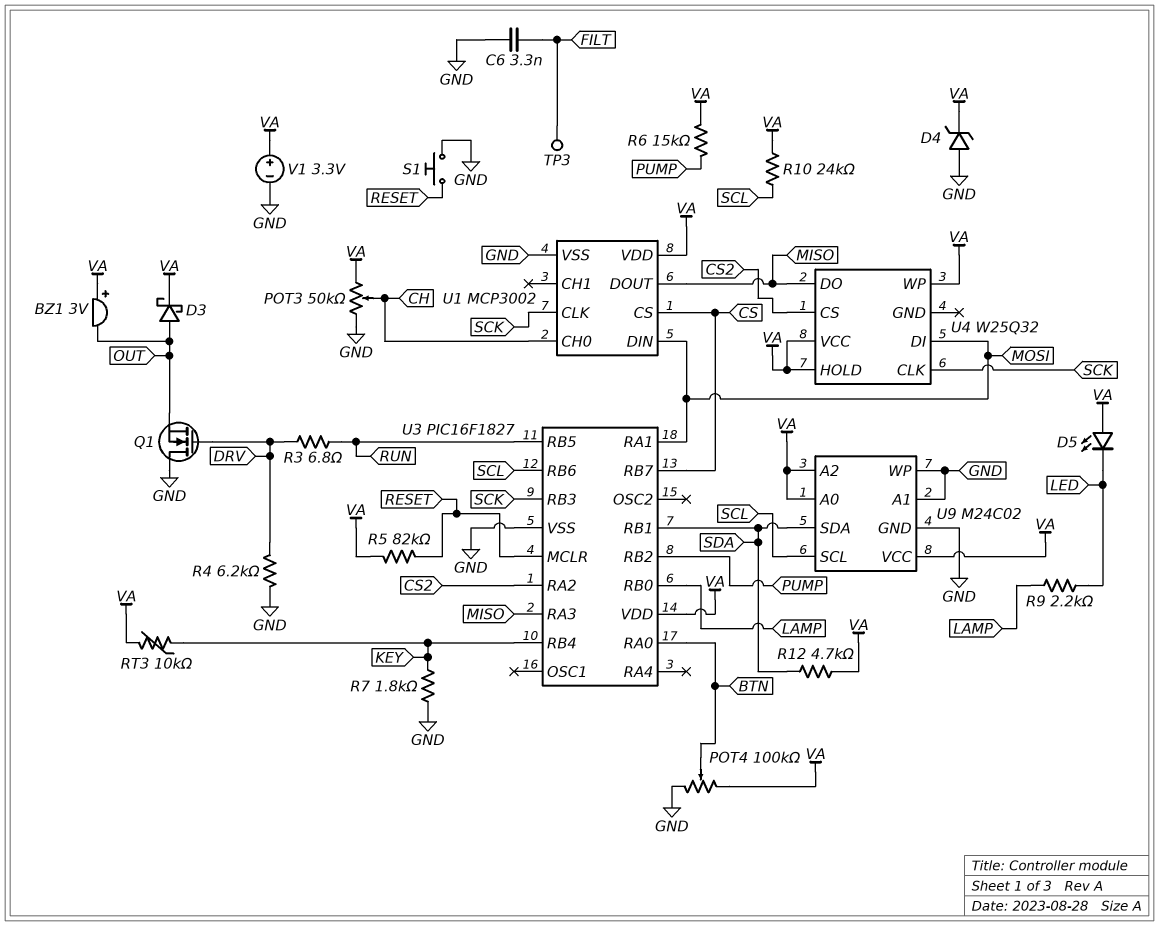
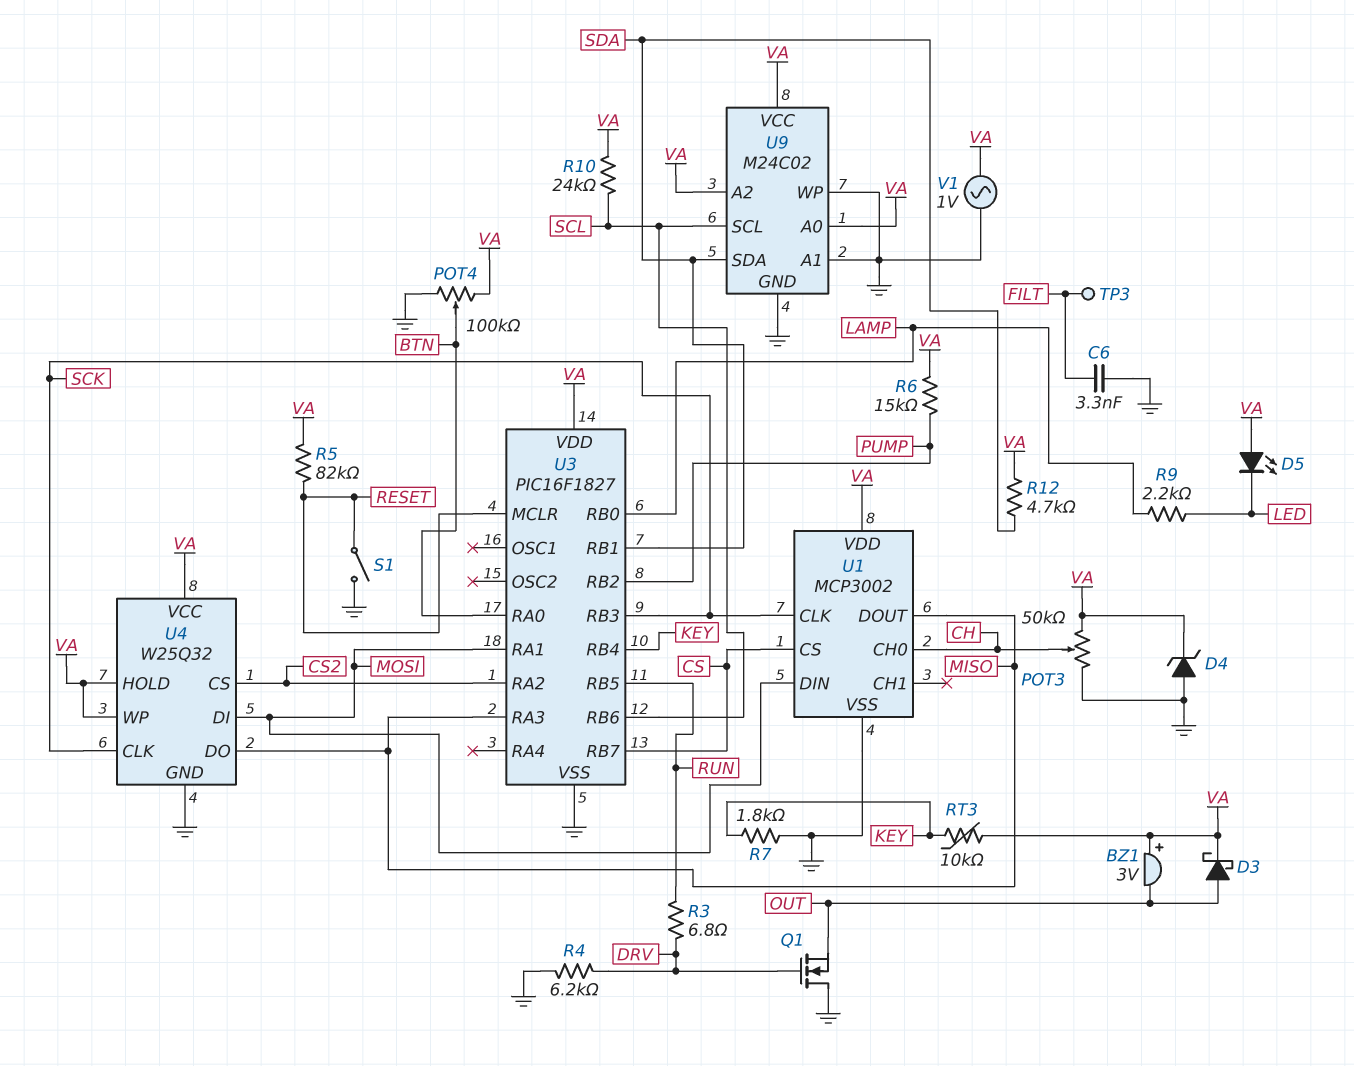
S1: button (GND, RESET) -> switch (GND, RESET)
U4 pin GND: none -> GND
V1: 3.3V (plus VA, minus GND) -> AC 1V (GND, VA)

